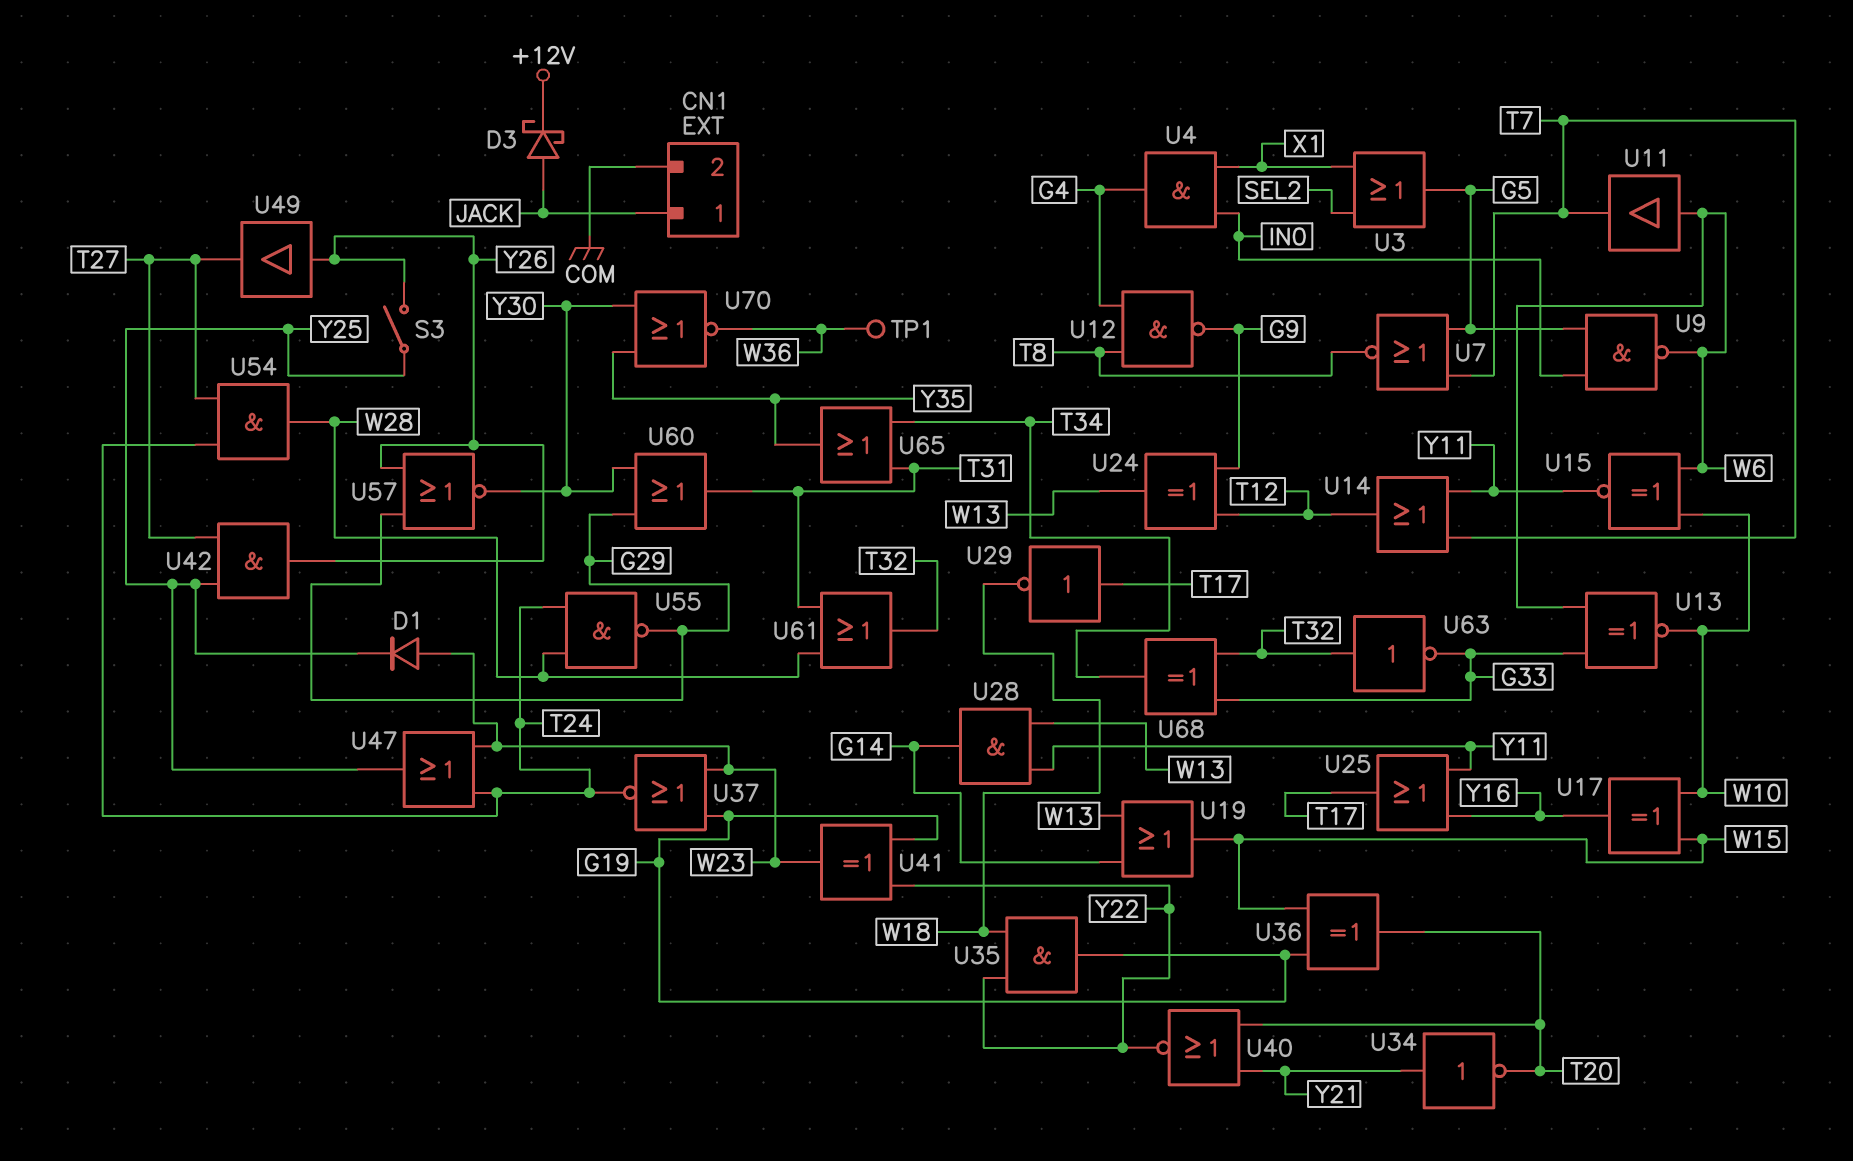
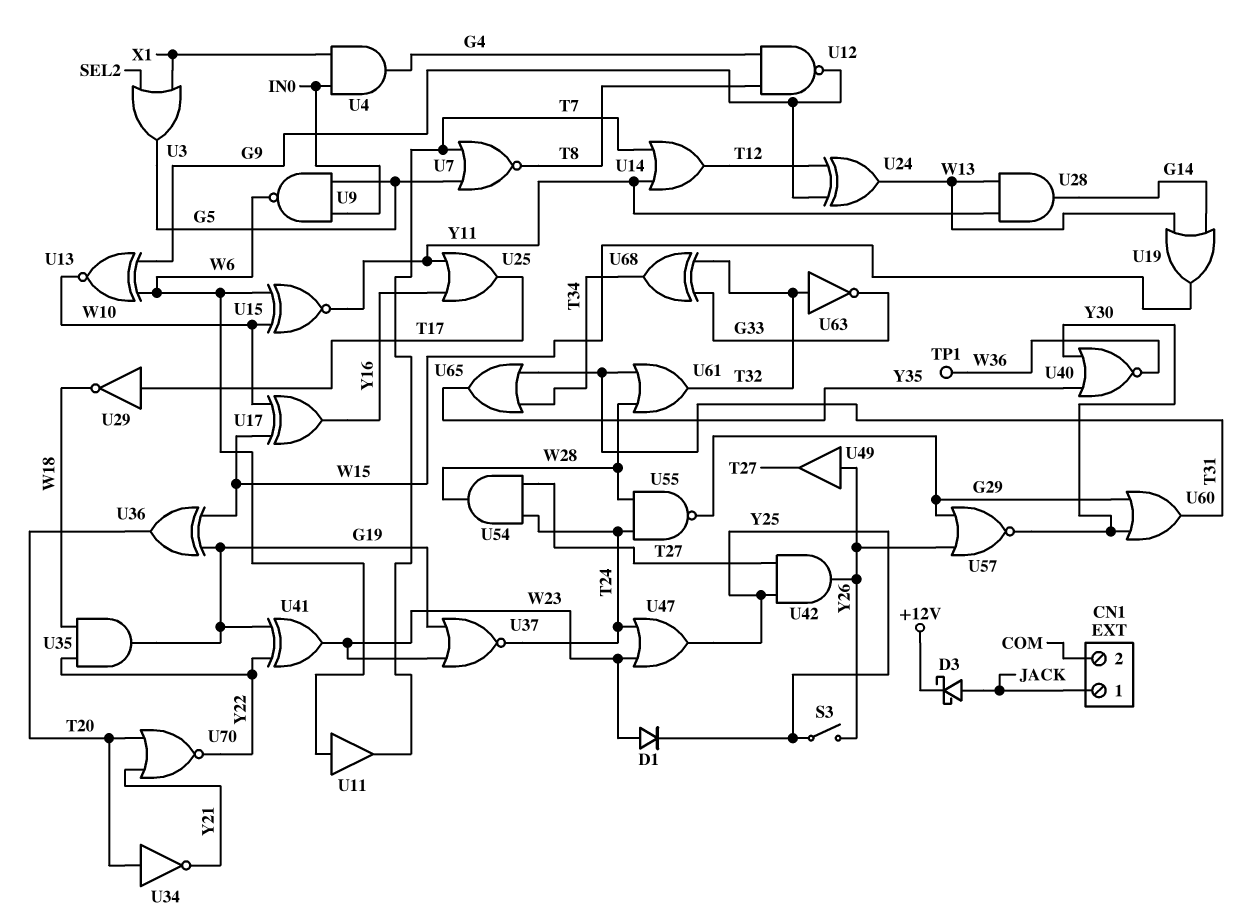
U13: XNOR (in G33, in W6, out W10) -> XNOR (in G9, in W6, out W10)
U34: NOT (in Y21, out T20) -> NOT (in T20, out Y21)
U40: NOR (in T20, in Y21, out Y22) -> NOR (in Y30, in Y35, out W36)
U70: NOR (in Y30, in Y35, out W36) -> NOR (in T20, in Y21, out Y22)

